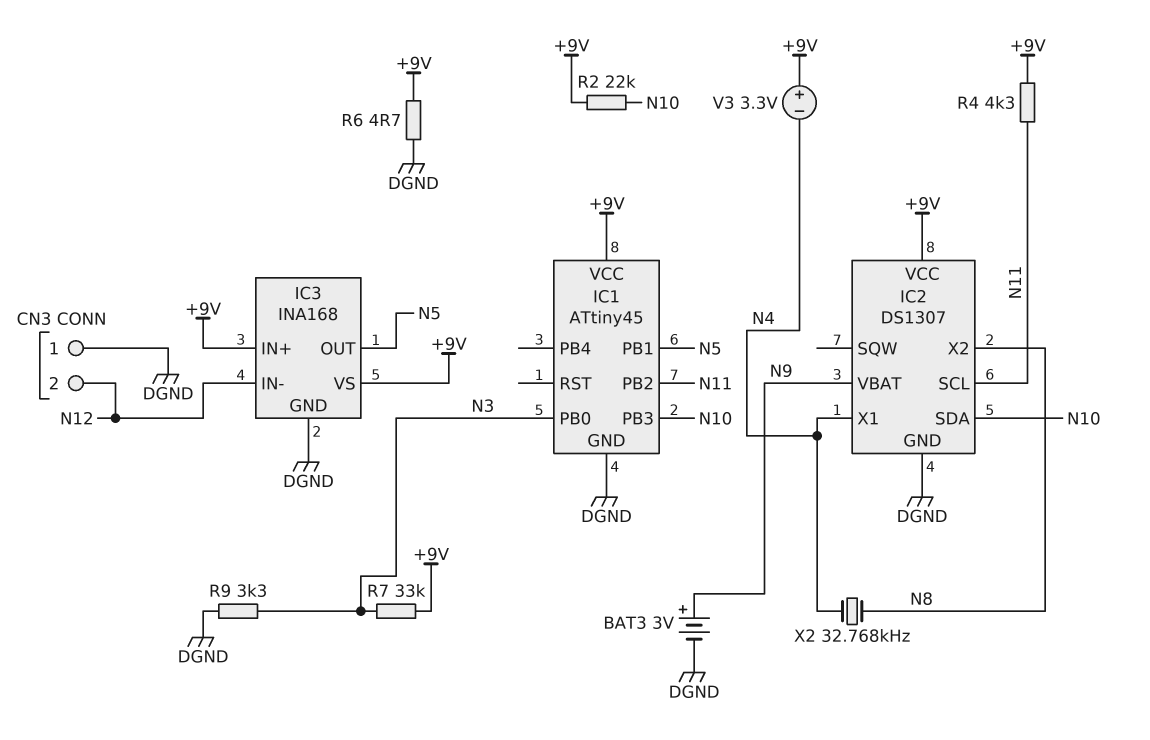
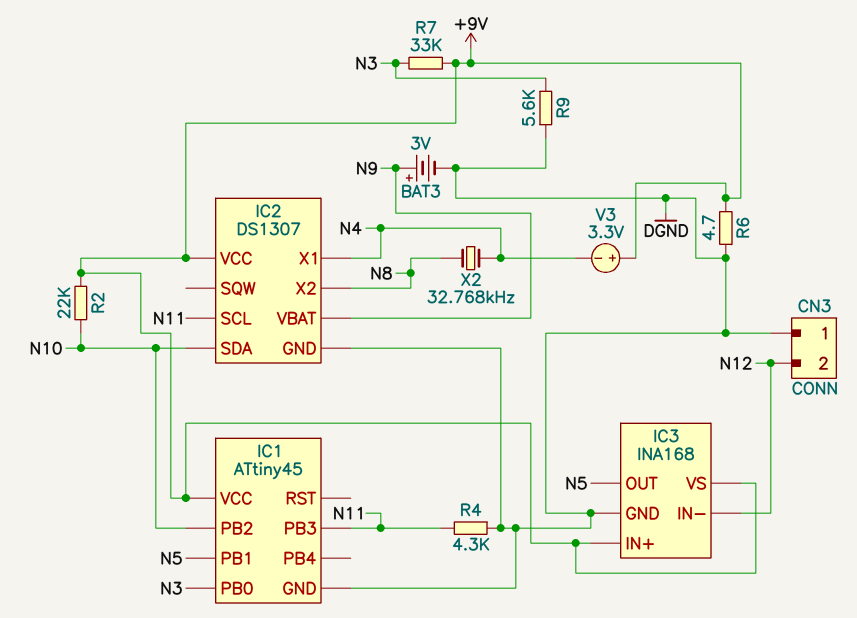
IC1 pin PB2: N11 -> N10
IC1 pin PB3: N10 -> N11
R4: 4.3k (+9V, N11) -> 4.3k (DGND, N11)
R9: 3.3k (DGND, N3) -> 5.6k (DGND, N3)

